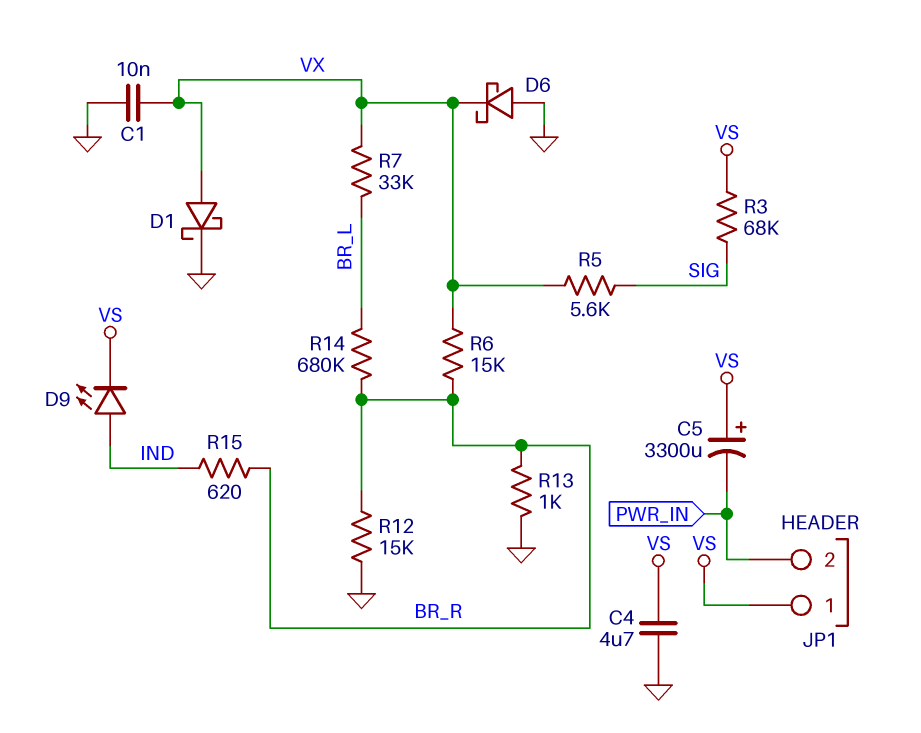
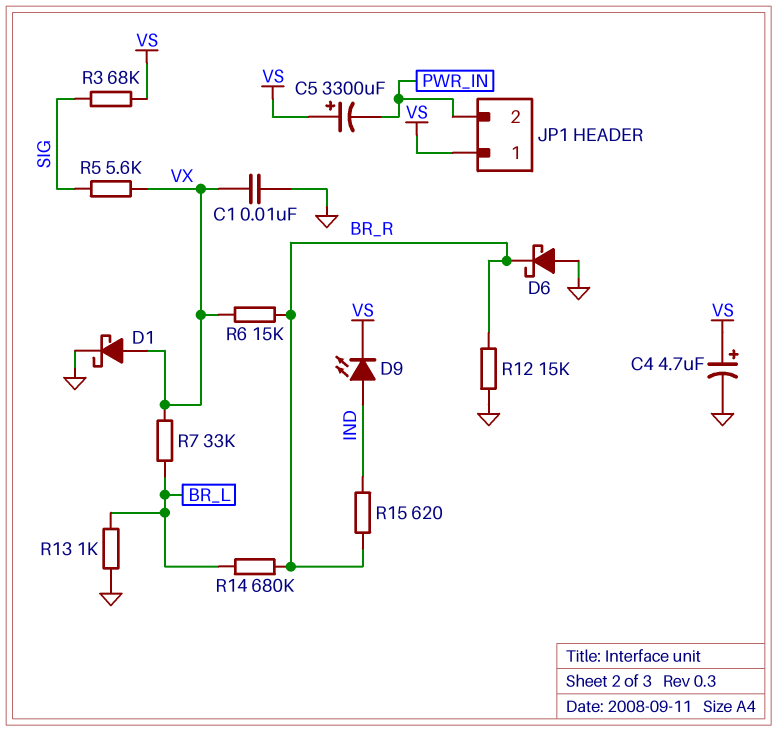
C4: 4.7uF (GND, VS) -> 4.7uF (plus VS, minus GND)
D6: schottky (A GND, K VX) -> schottky (A GND, K BR_R)
R13: 1k (BR_R, GND) -> 1k (BR_L, GND)

